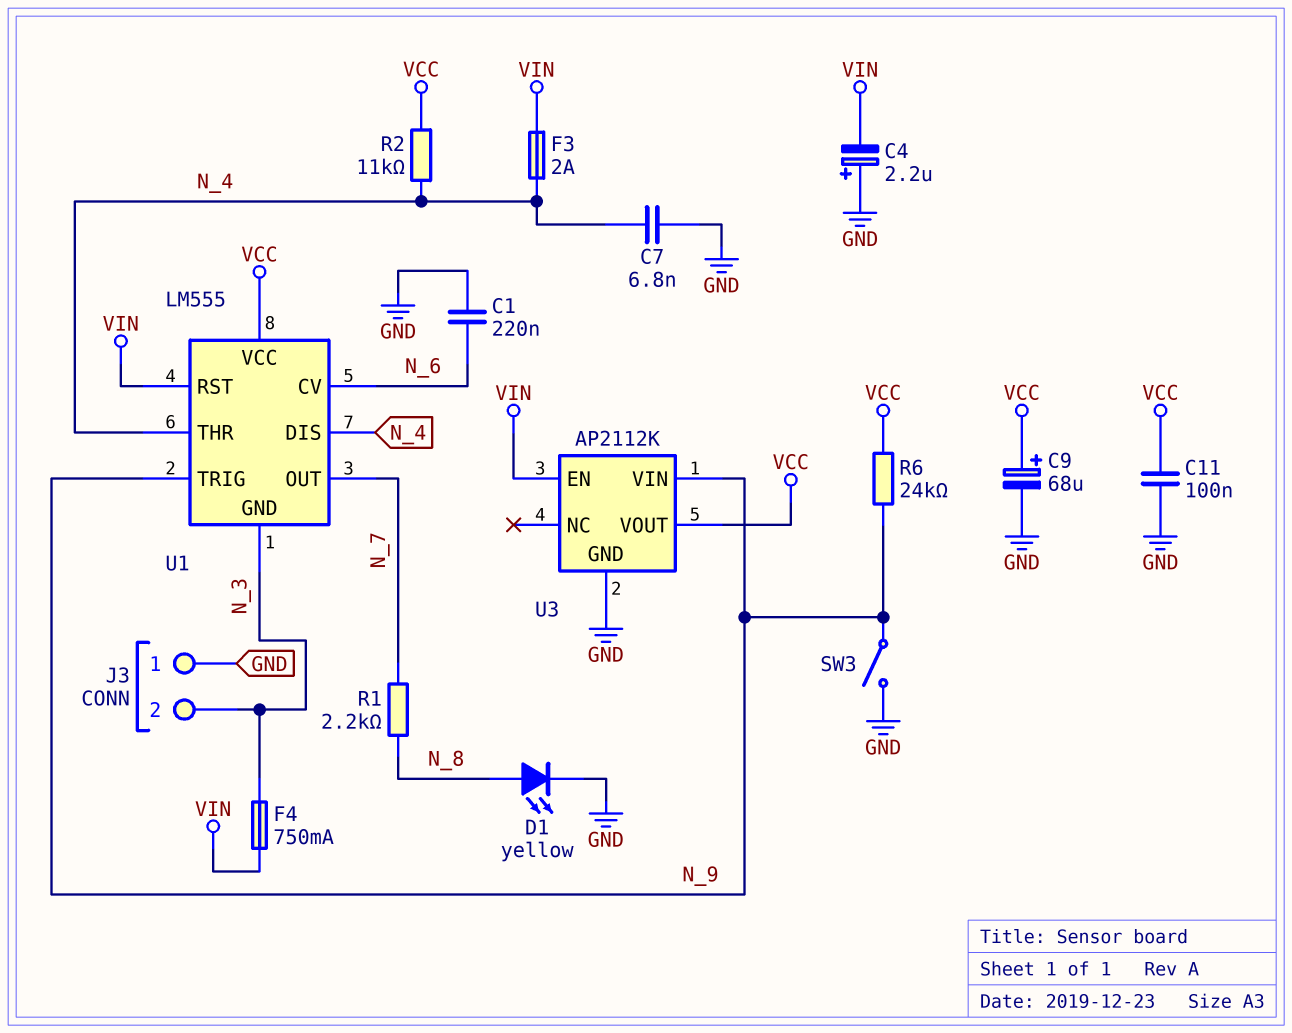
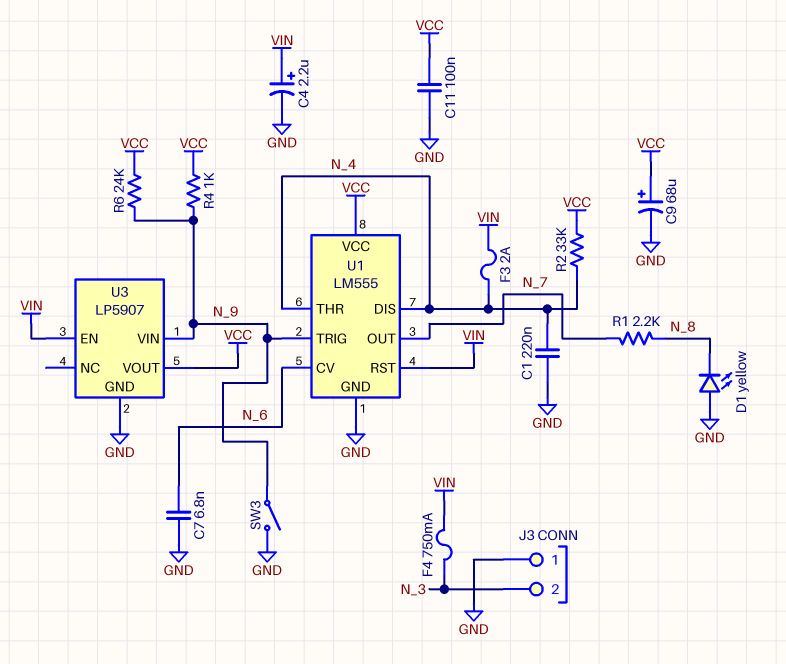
C1: 220nF (GND, N_6) -> 220nF (GND, N_4)
C4: 2.2uF (plus GND, minus VIN) -> 2.2uF (plus VIN, minus GND)
C7: 6.8nF (GND, N_4) -> 6.8nF (GND, N_6)
D1: LED yellow (A N_8, K GND) -> LED yellow (A GND, K N_8)
R2: 11k (N_4, VCC) -> 33k (N_4, VCC)
R4: none -> 1k (N_9, VCC)
U1 pin GND: N_3 -> GND
U3: AP2112K -> LP5907

